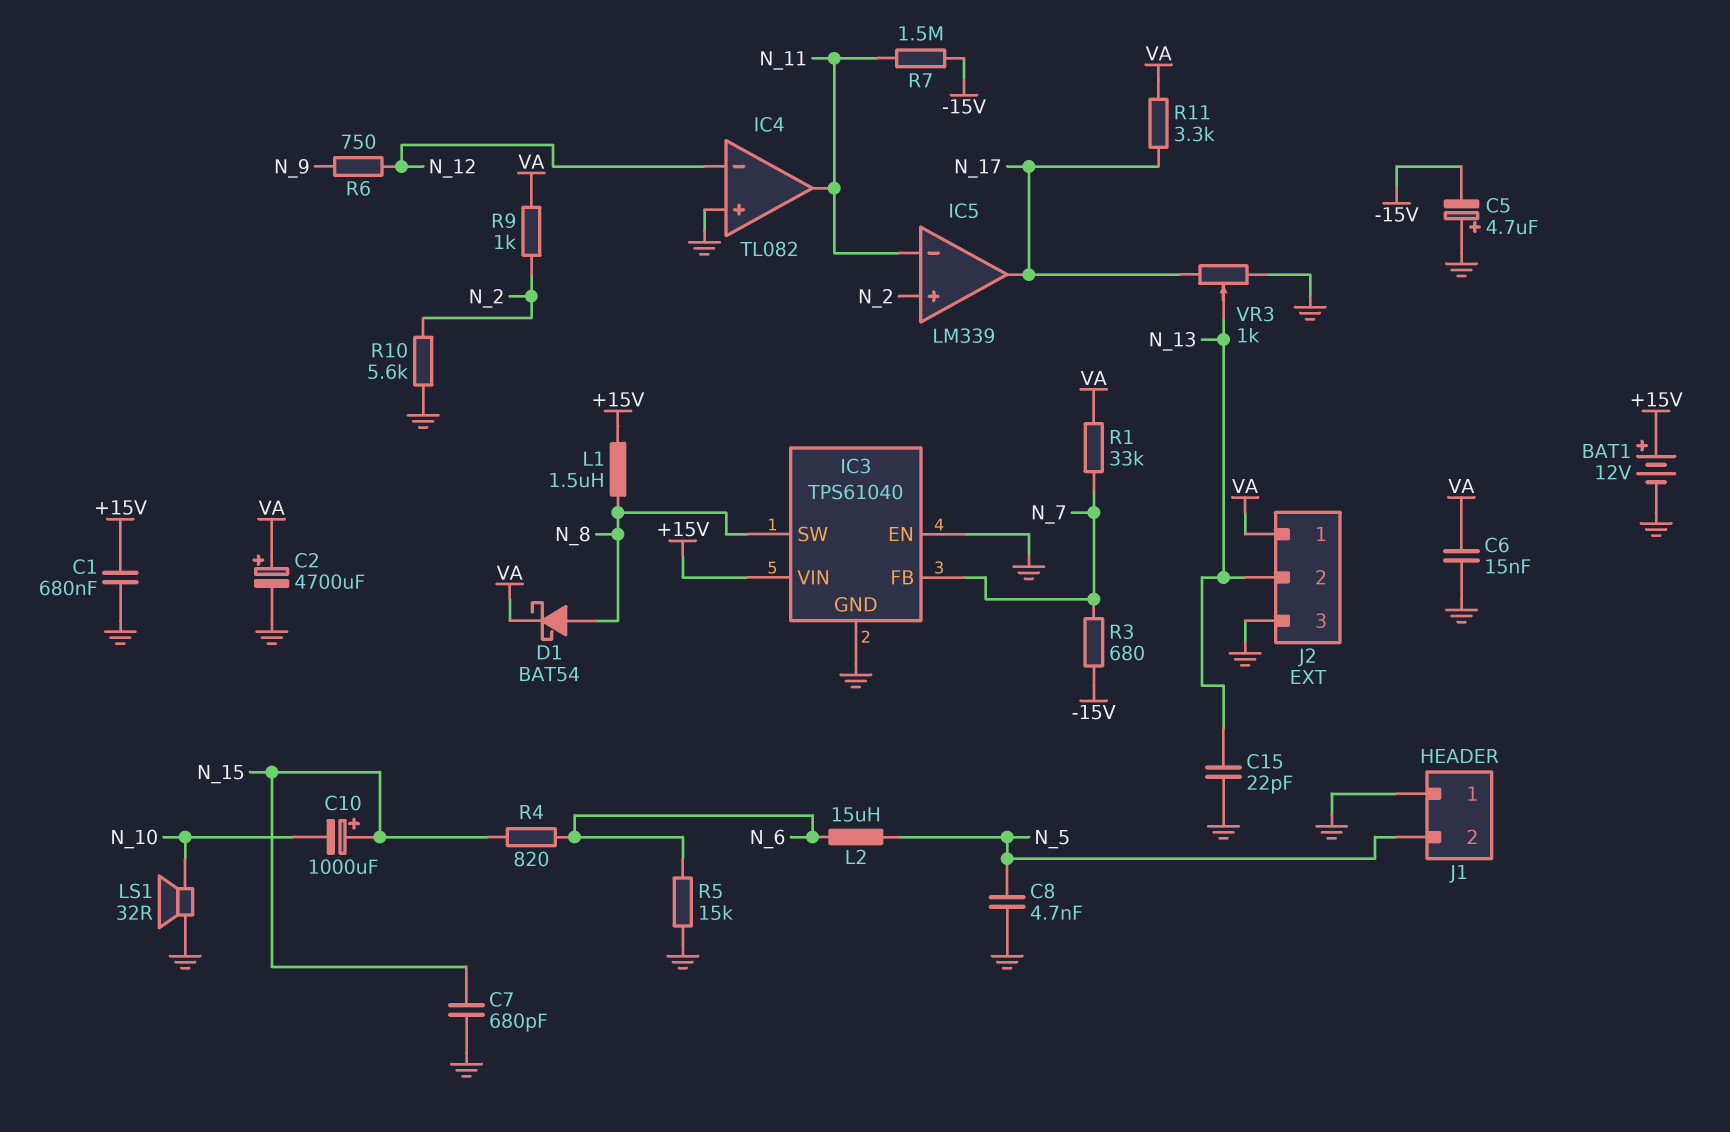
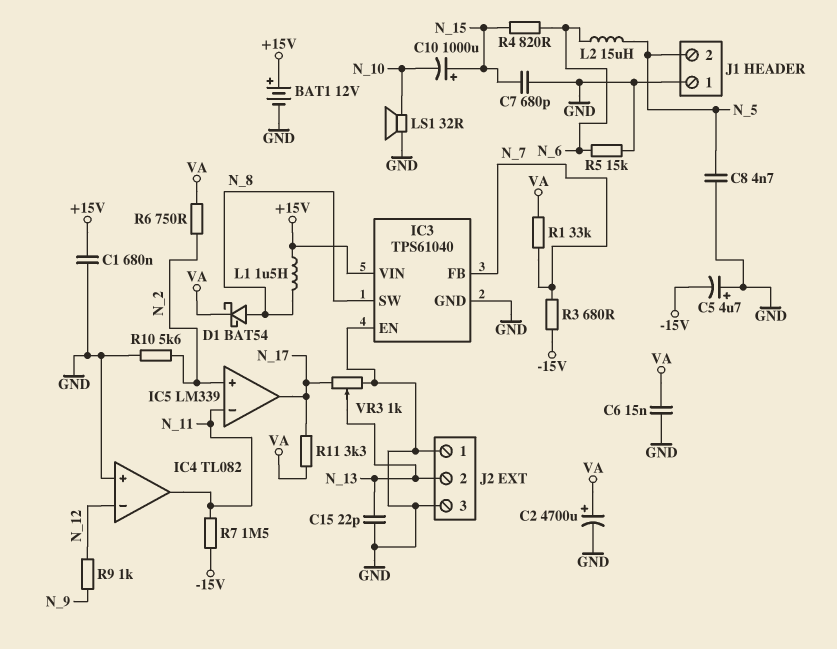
J2 pin 1: VA -> GND
R6: 750 (N_9, N_12) -> 750 (N_2, VA)
R9: 1k (N_2, VA) -> 1k (N_9, N_12)

